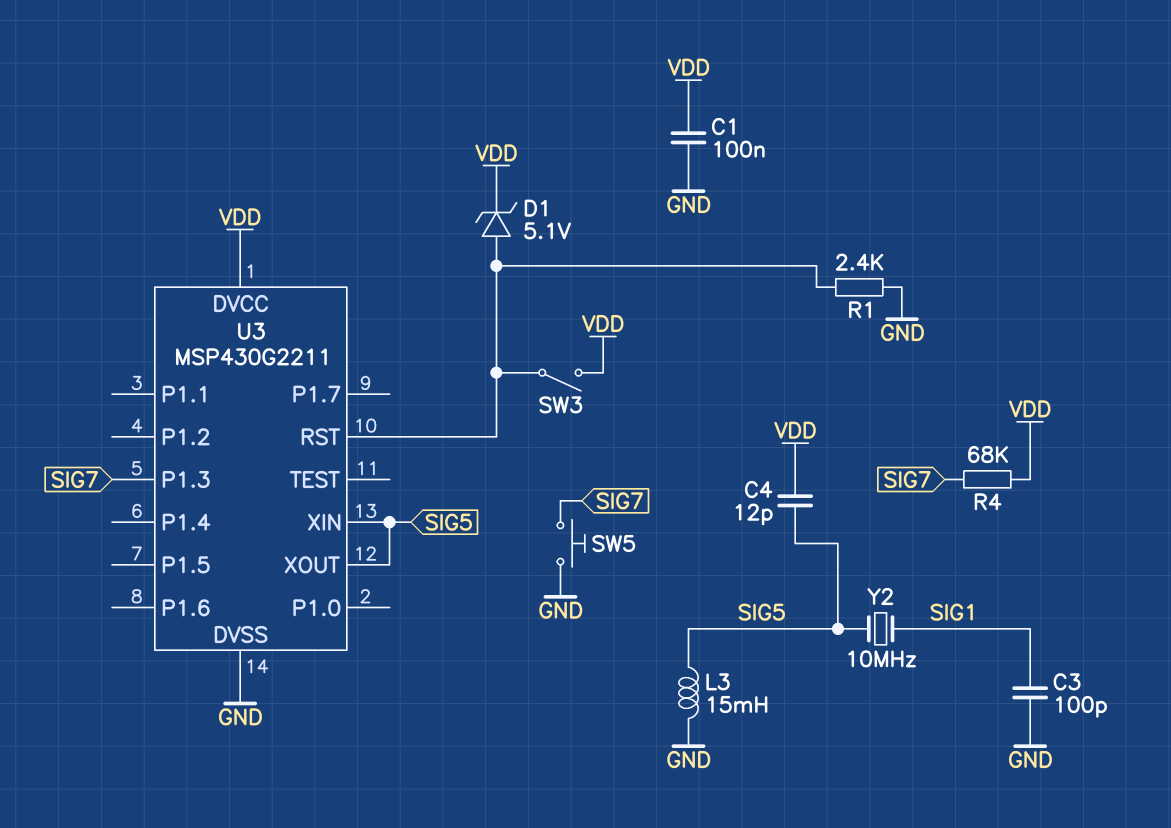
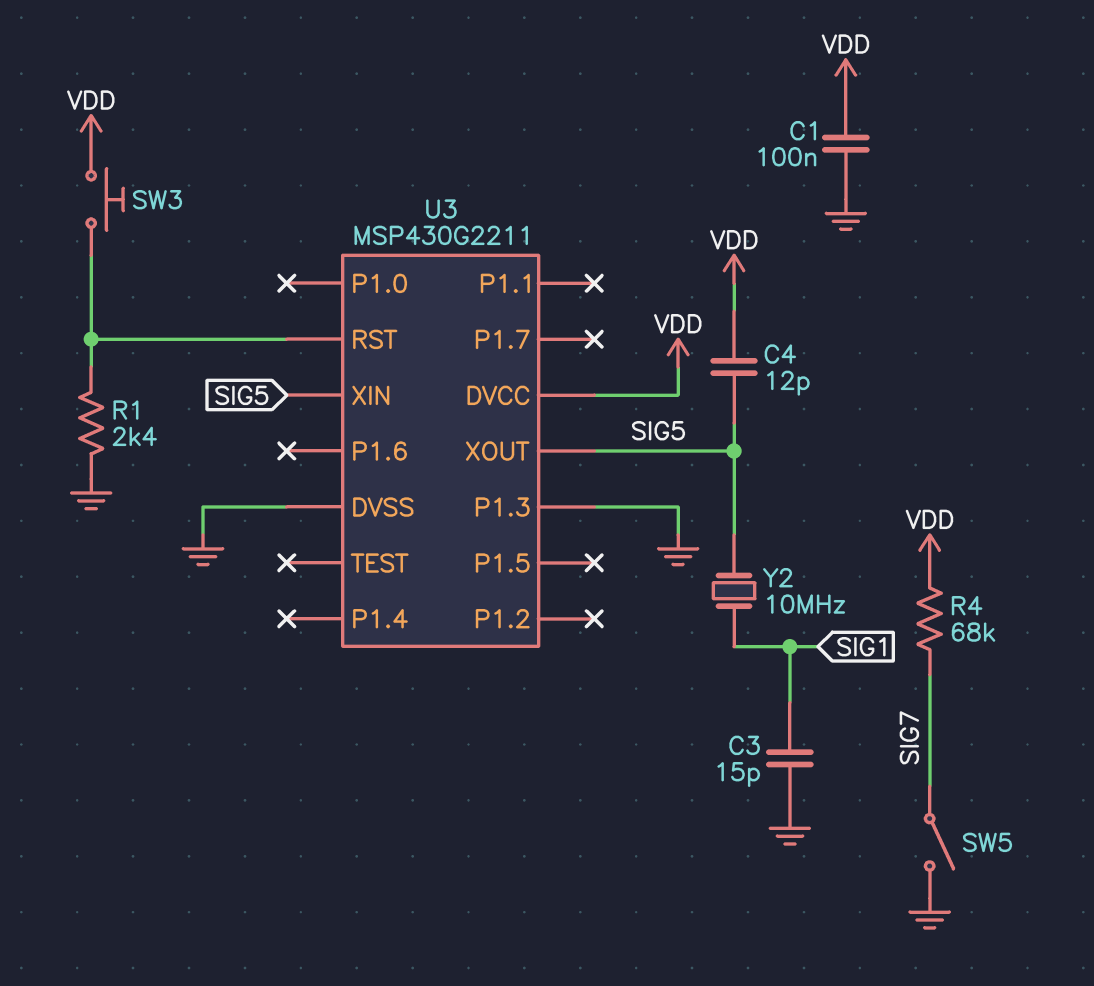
C3: 100pF (GND, SIG1) -> 15pF (GND, SIG1)
D1: zener 5.1V (A U3/RST, K VDD) -> none
L3: 15mH (GND, SIG5) -> none
SW3: switch (U3/RST, VDD) -> button (U3/RST, VDD)
SW5: button (GND, SIG7) -> switch (GND, SIG7)
U3 pin P1.3: SIG7 -> GND

